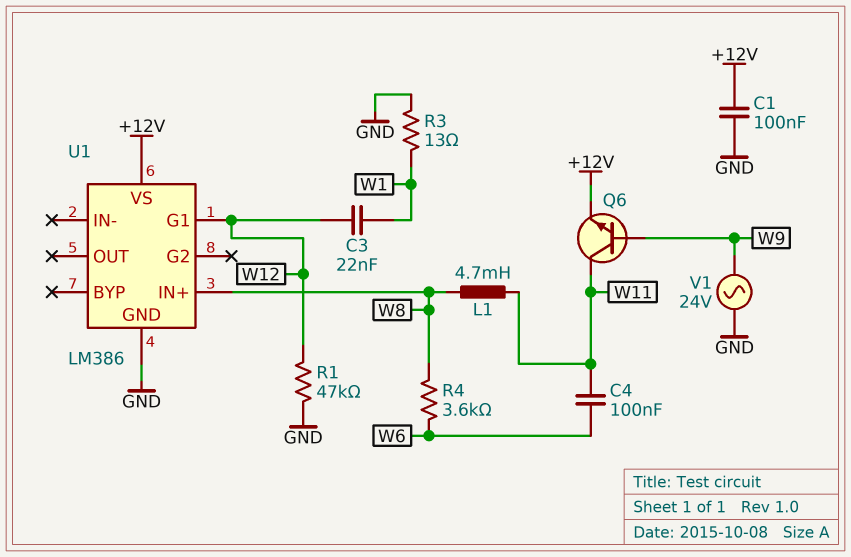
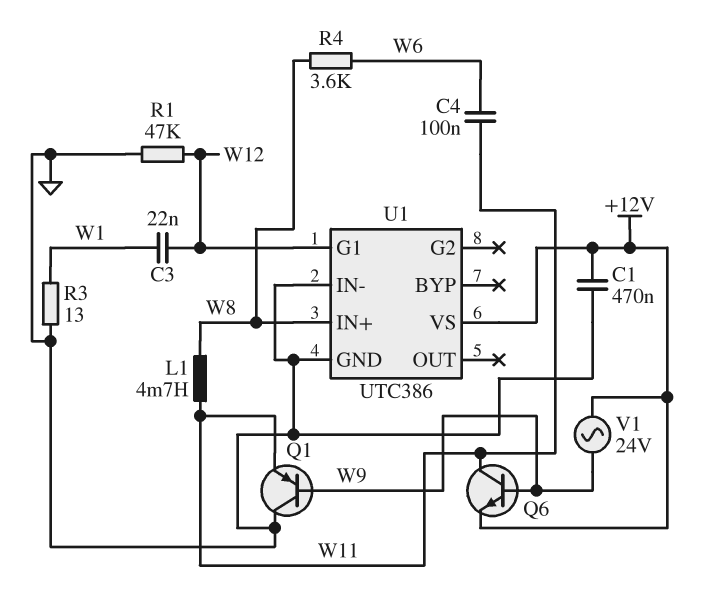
C1: 100nF (+12V, GND) -> 470nF (+12V, GND)
Q1: none -> PNP (B W9, C GND, E W11)
U1: LM386 -> UTC386
U1 pin IN-: none -> GND
V1: AC 24V (GND, W9) -> AC 24V (+12V, W9)

